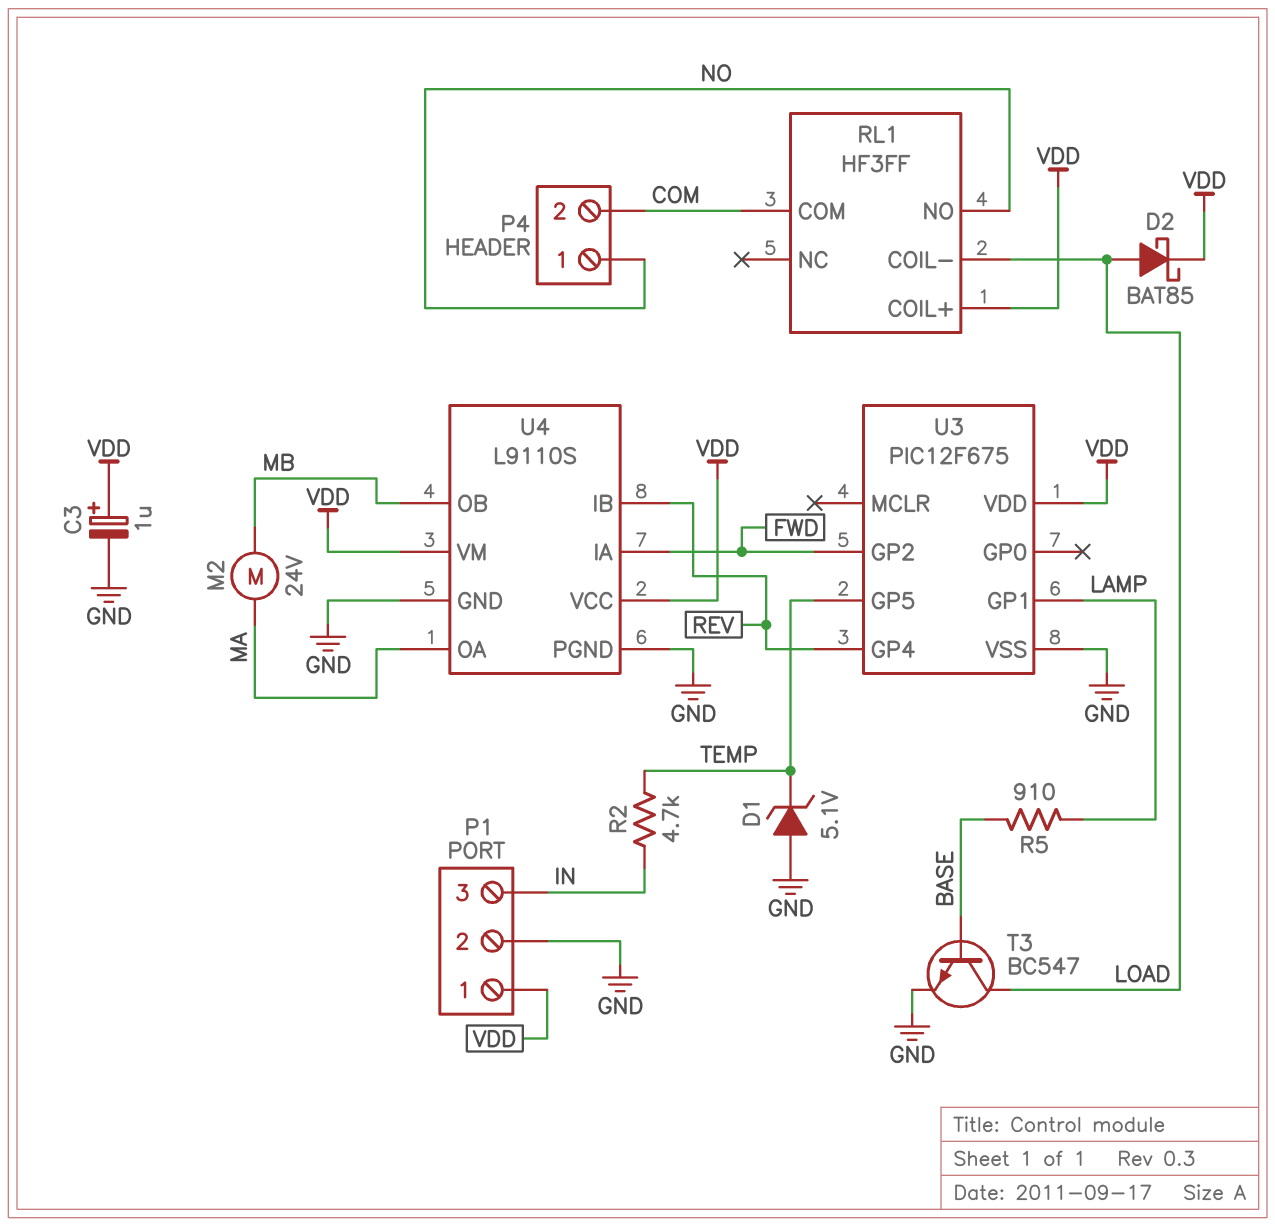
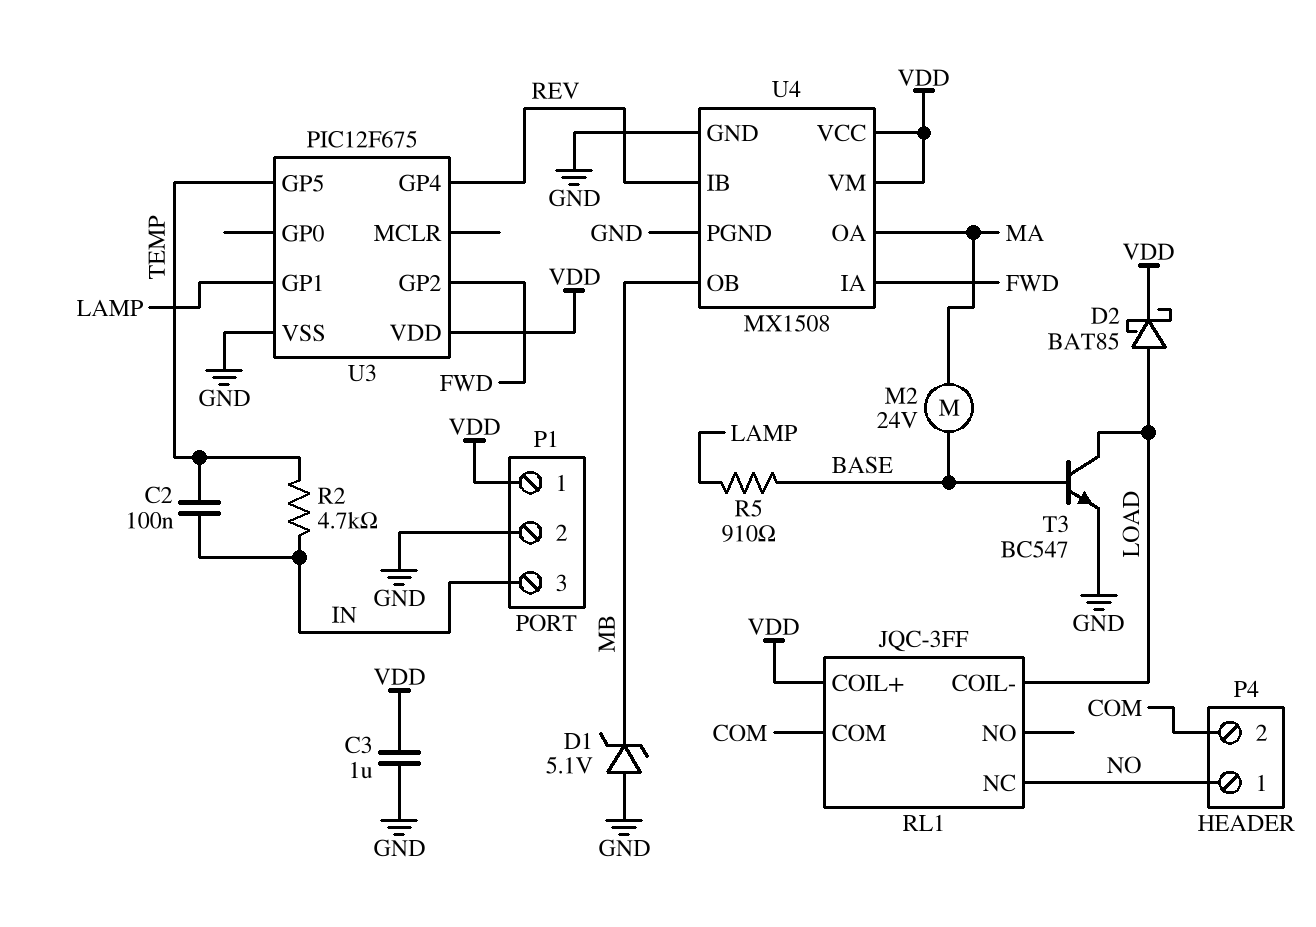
C2: none -> 100nF (IN, TEMP)
C3: 1uF (plus VDD, minus GND) -> 1uF (GND, VDD)
D1: zener 5.1V (A GND, K TEMP) -> zener 5.1V (A GND, K MB)
M2: motor 24V (MA, MB) -> motor 24V (BASE, MA)
RL1: HF3FF -> JQC-3FF
RL1 pin NC: none -> NO
RL1 pin NO: NO -> none
U4: L9110S -> MX1508

